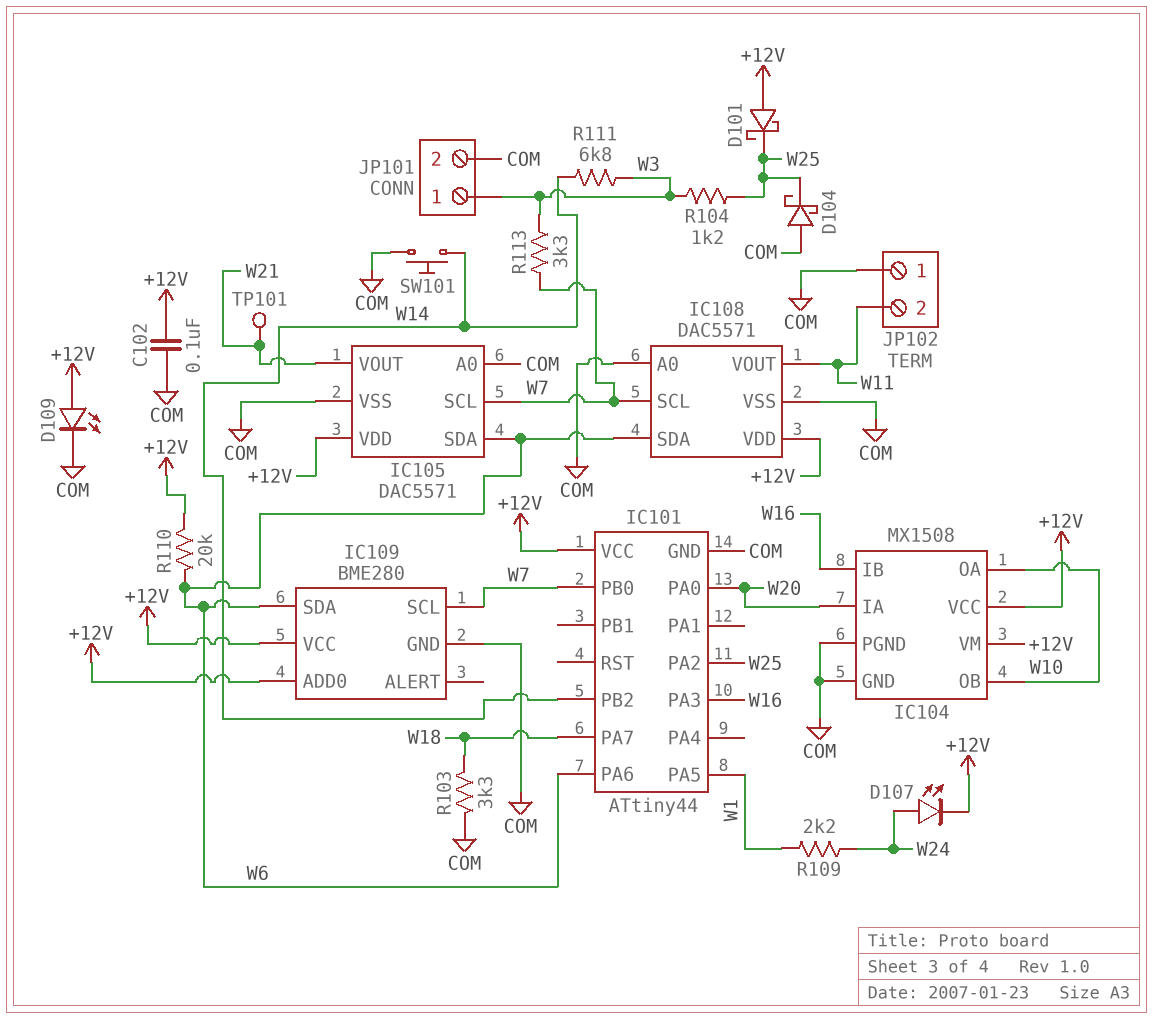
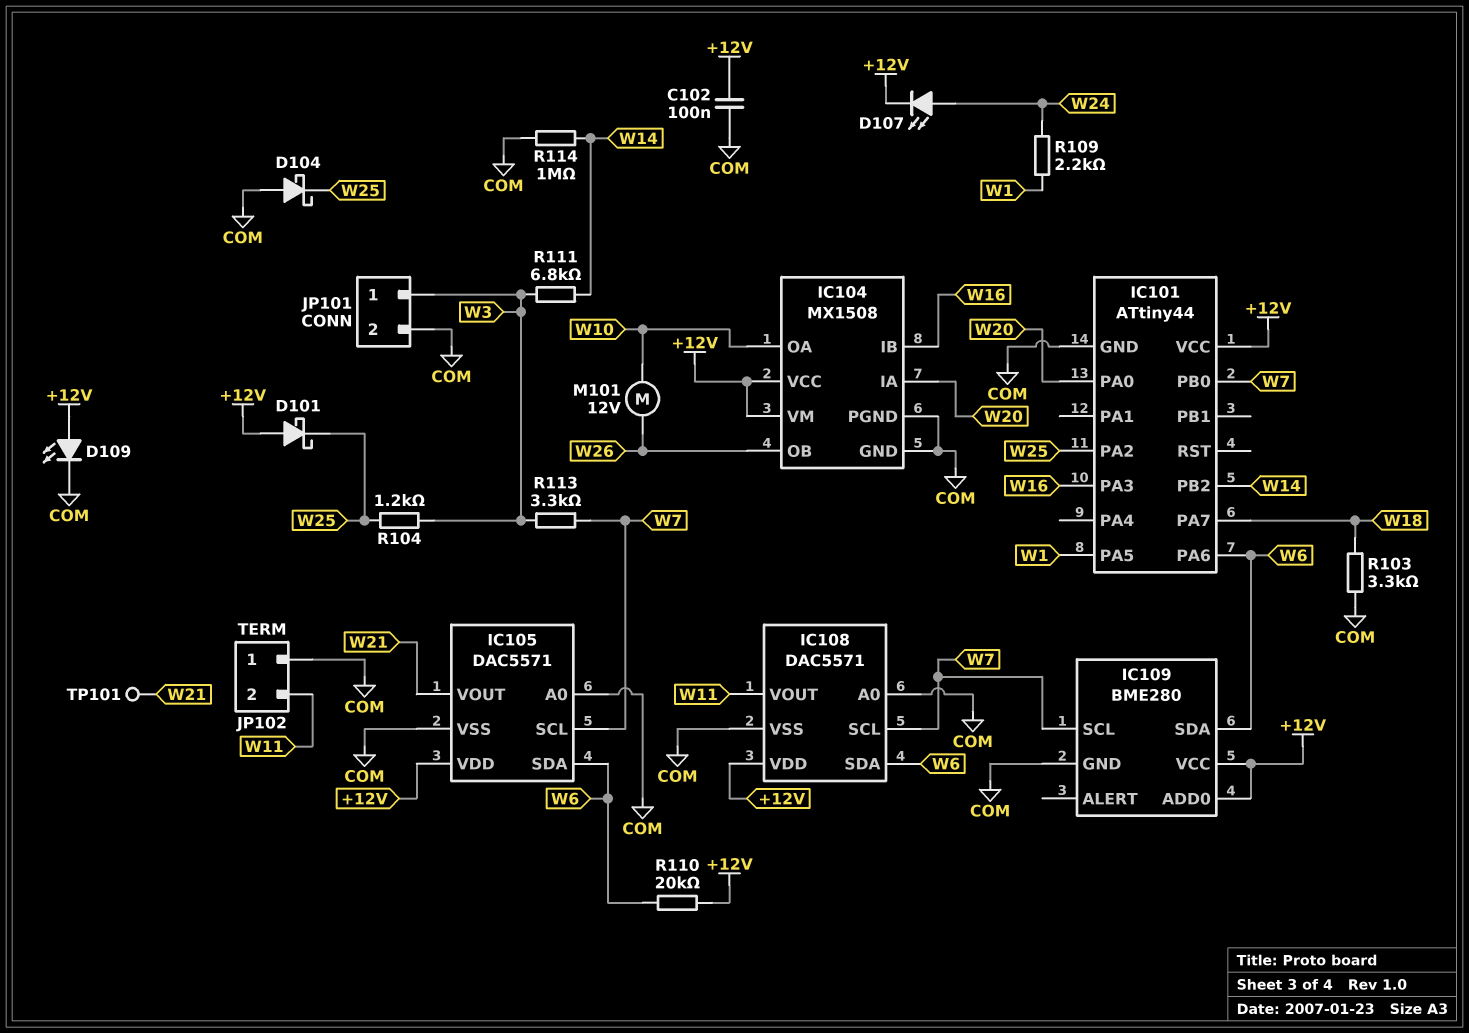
IC104 pin OB: W10 -> W26
M101: none -> motor 12V (W10, W26)
R114: none -> 1M (COM, W14)
SW101: button (COM, W14) -> none

